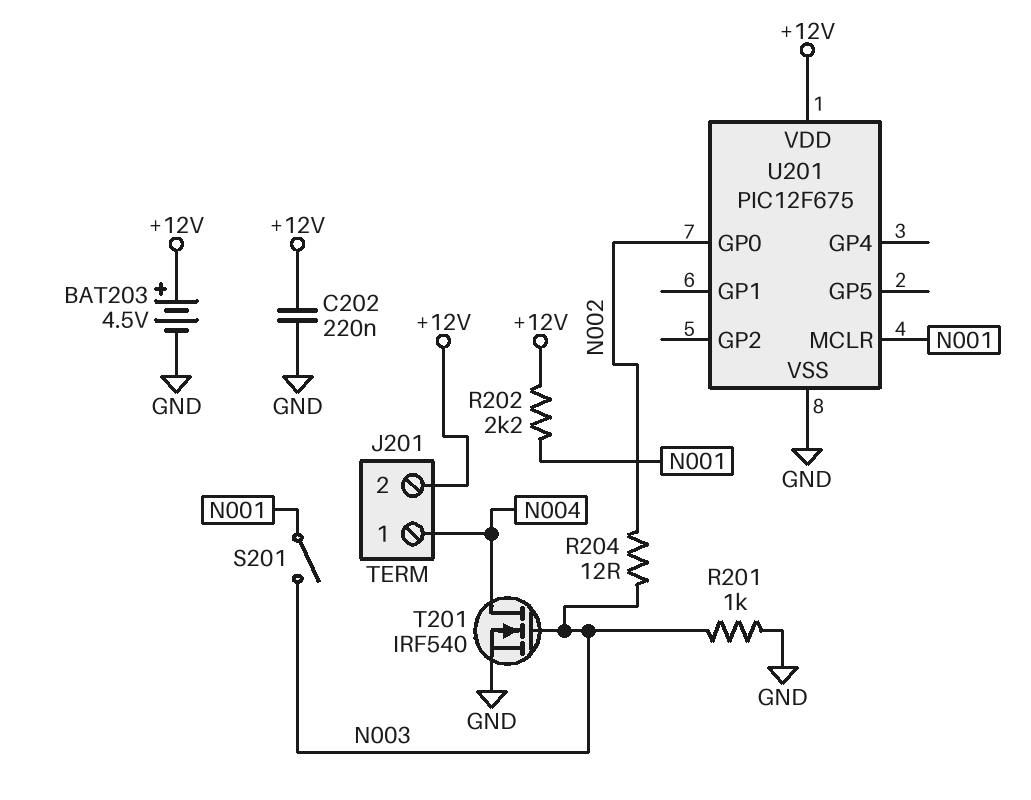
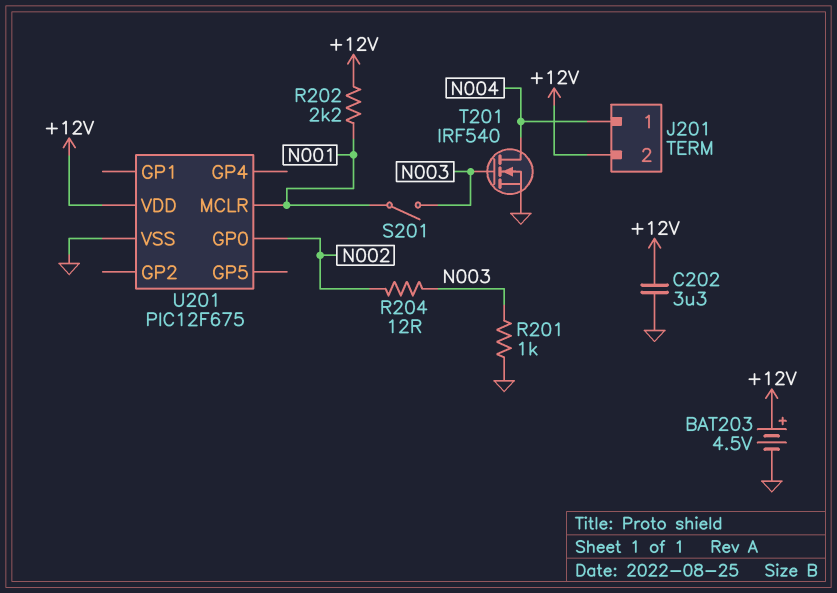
C202: 220nF (+12V, GND) -> 3.3uF (+12V, GND)

